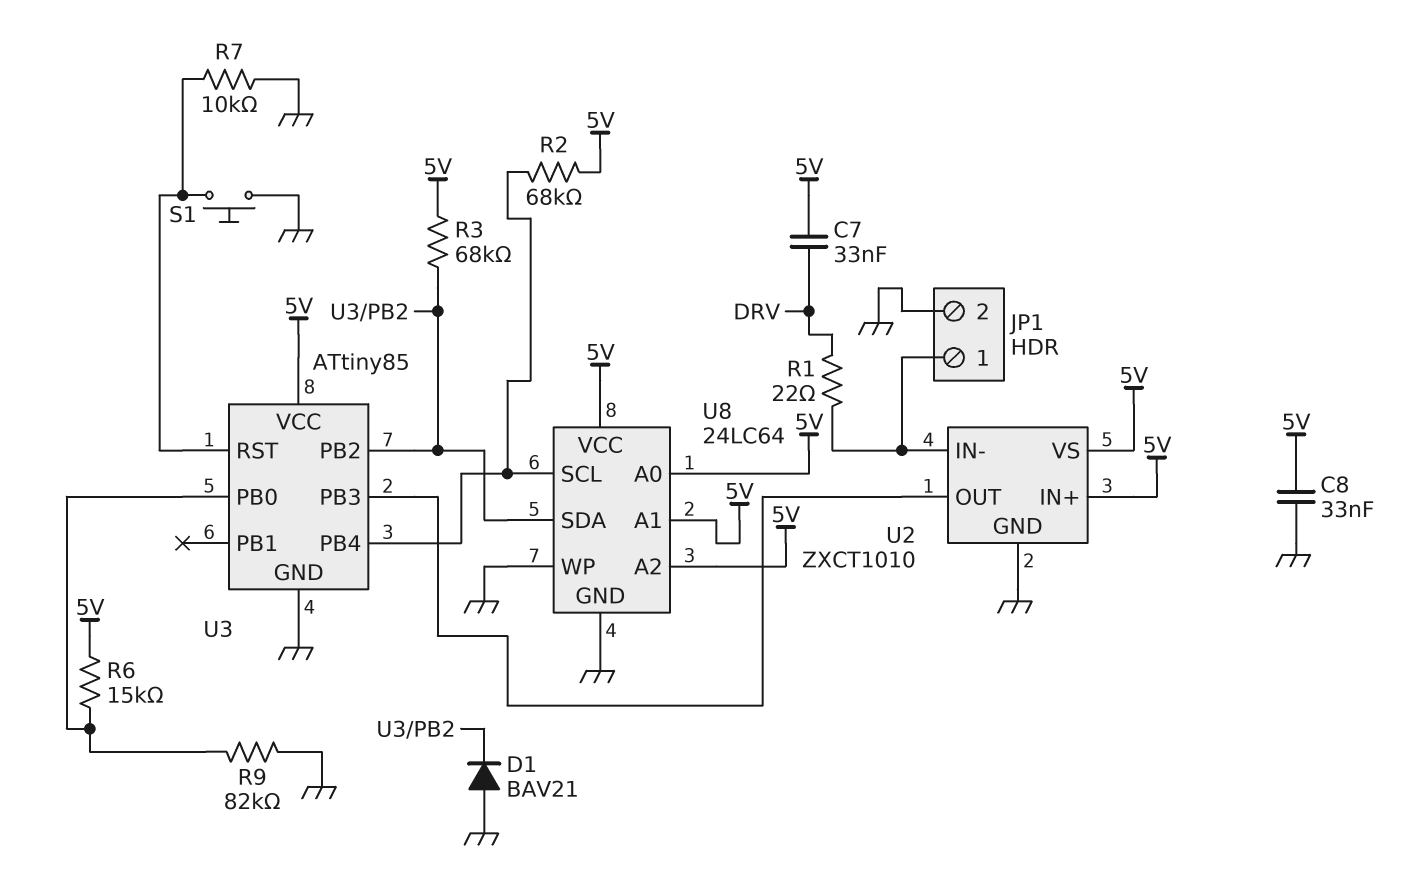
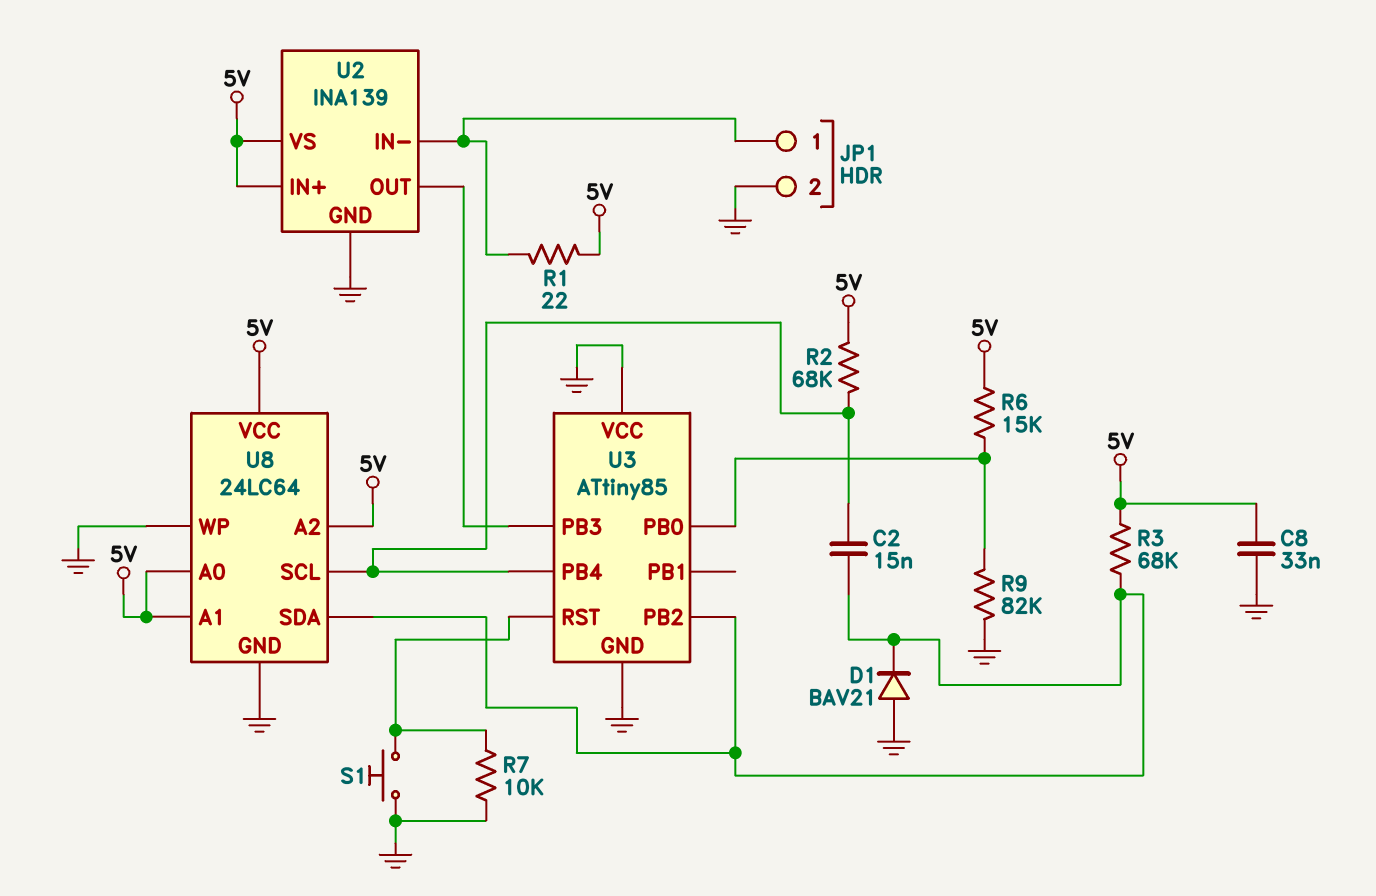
C2: none -> 15nF (U3/PB2, U3/PB4)
C7: 33nF (5V, DRV) -> none
R1: 22 (DRV, JP1/1) -> 22 (5V, JP1/1)
U2: ZXCT1010 -> INA139
U3 pin VCC: 5V -> GND

